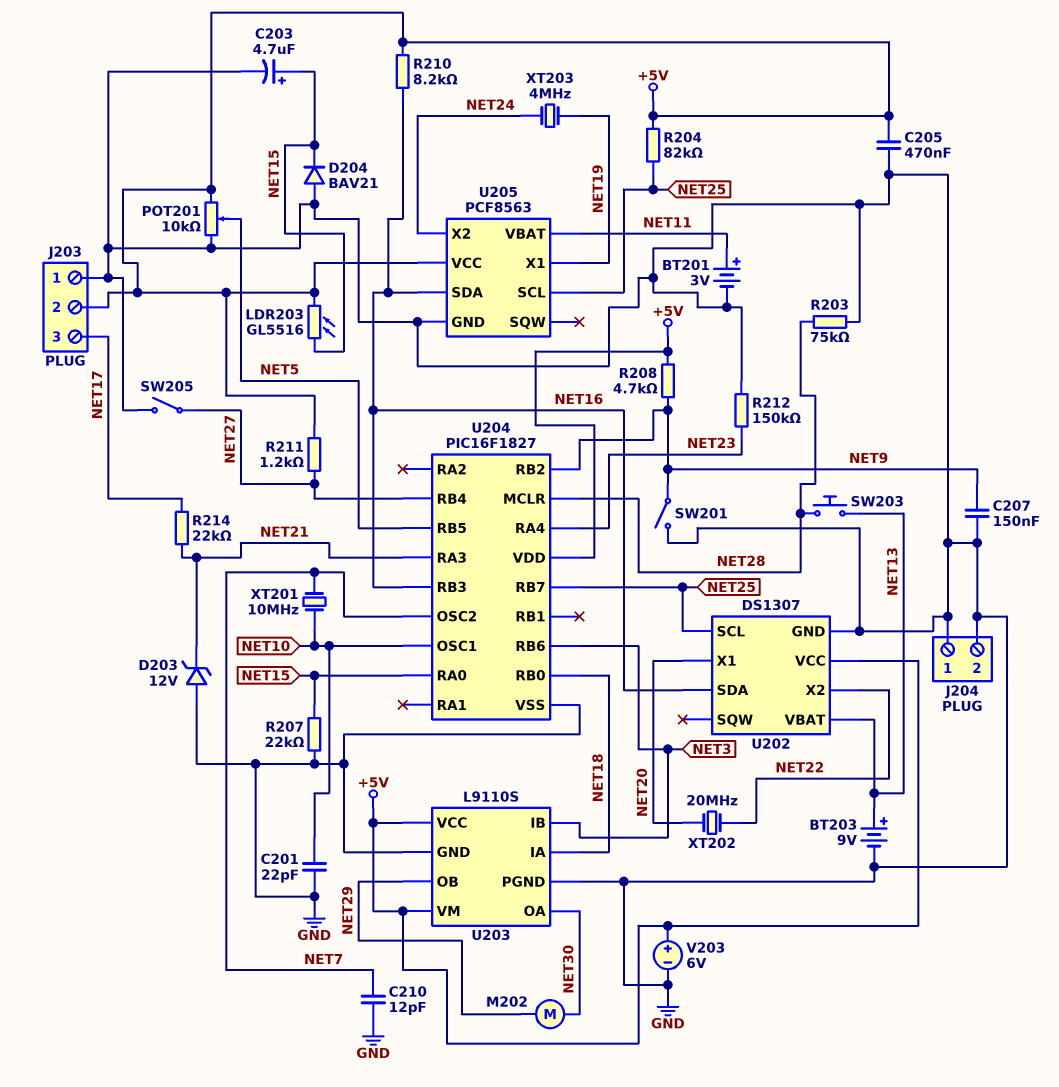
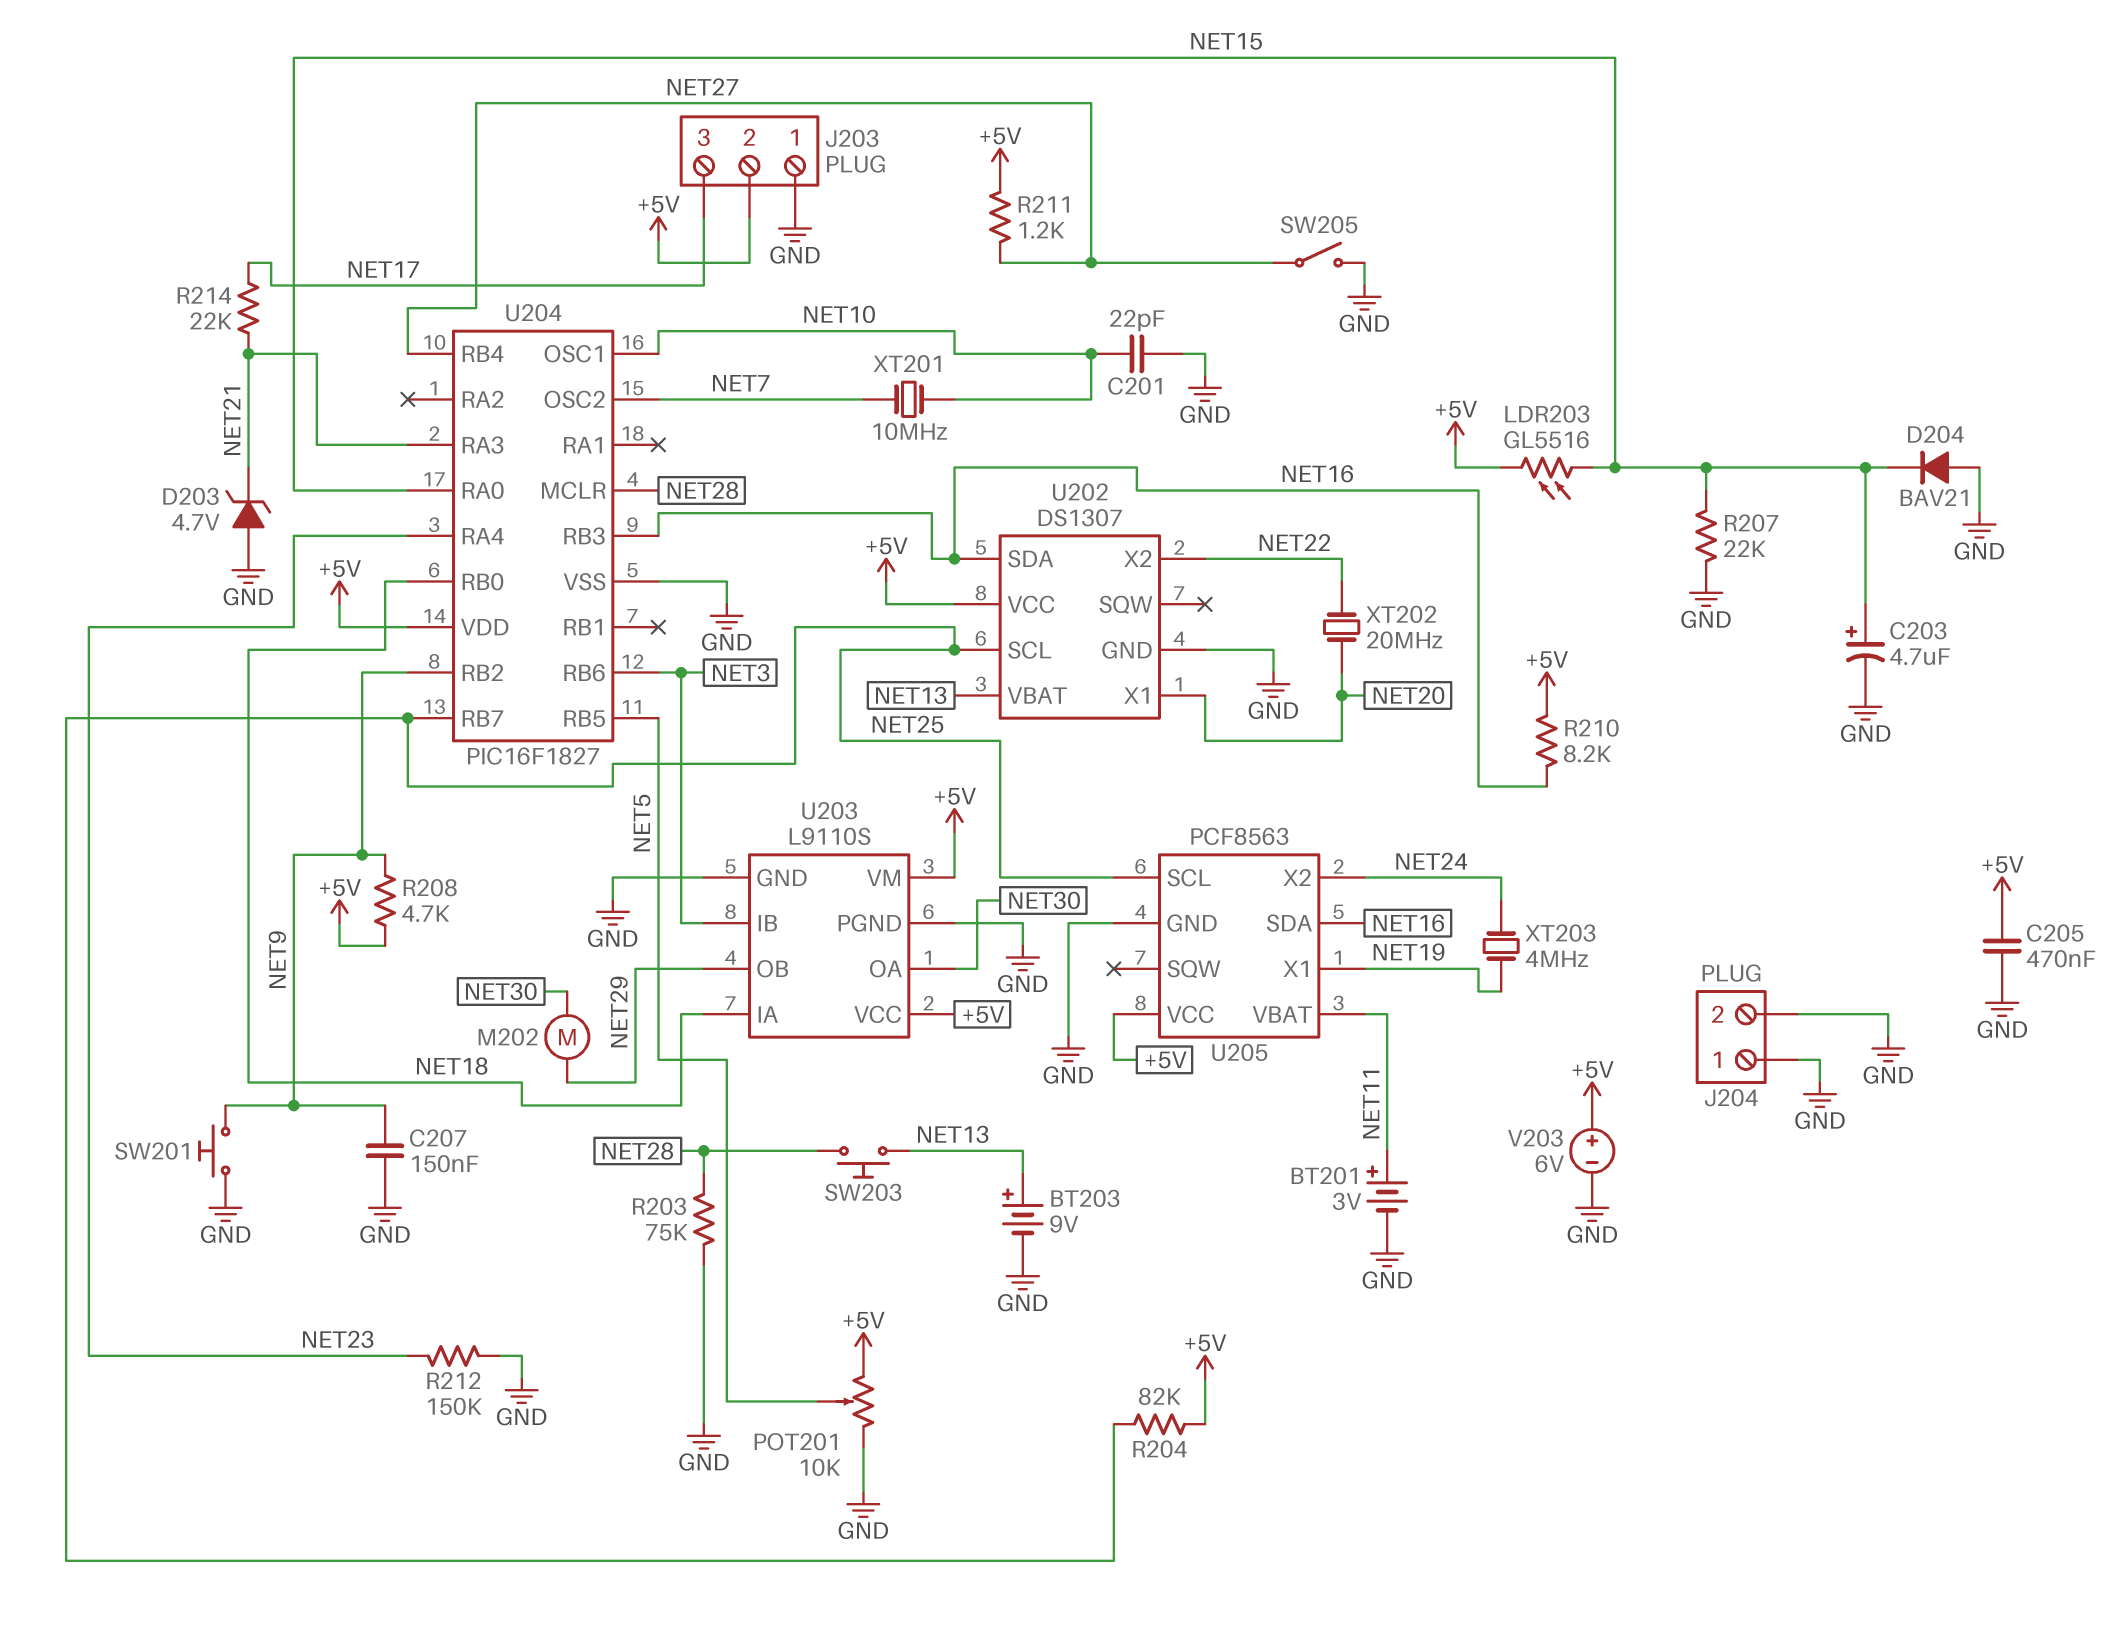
C210: 12pF (GND, NET7) -> none
D203: zener 12V (A GND, K NET21) -> zener 4.7V (A GND, K NET21)
SW201: switch (GND, NET9) -> button (GND, NET9)

